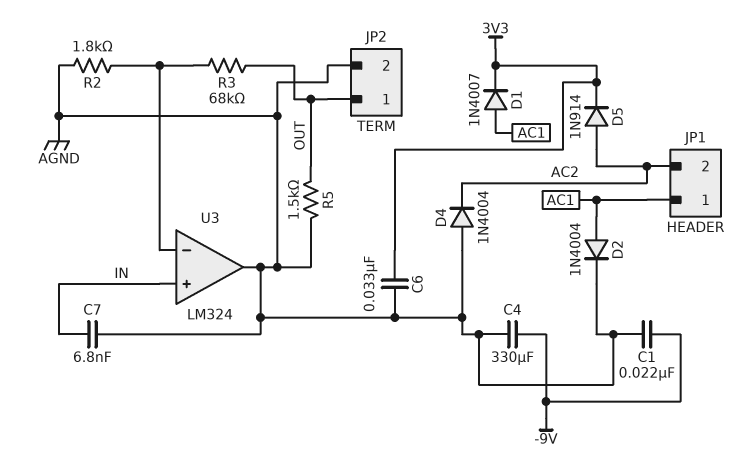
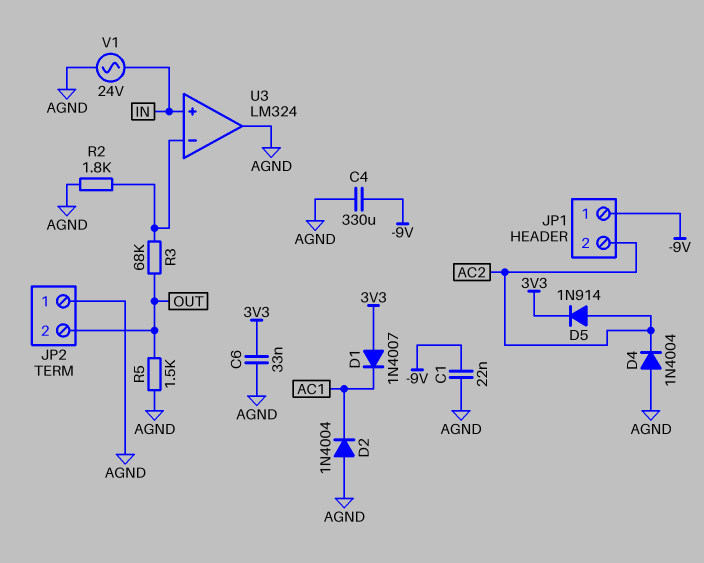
C7: 6.8nF (AGND, IN) -> none
D1: diode 1N4007 (A AC1, K 3V3) -> diode 1N4007 (A 3V3, K AC1)
D2: diode 1N4004 (A AC1, K AGND) -> diode 1N4004 (A AGND, K AC1)
JP1 pin 1: AC1 -> -9V
JP2 pin 1: OUT -> AGND
JP2 pin 2: AGND -> OUT
V1: none -> AC 24V (AGND, IN)

